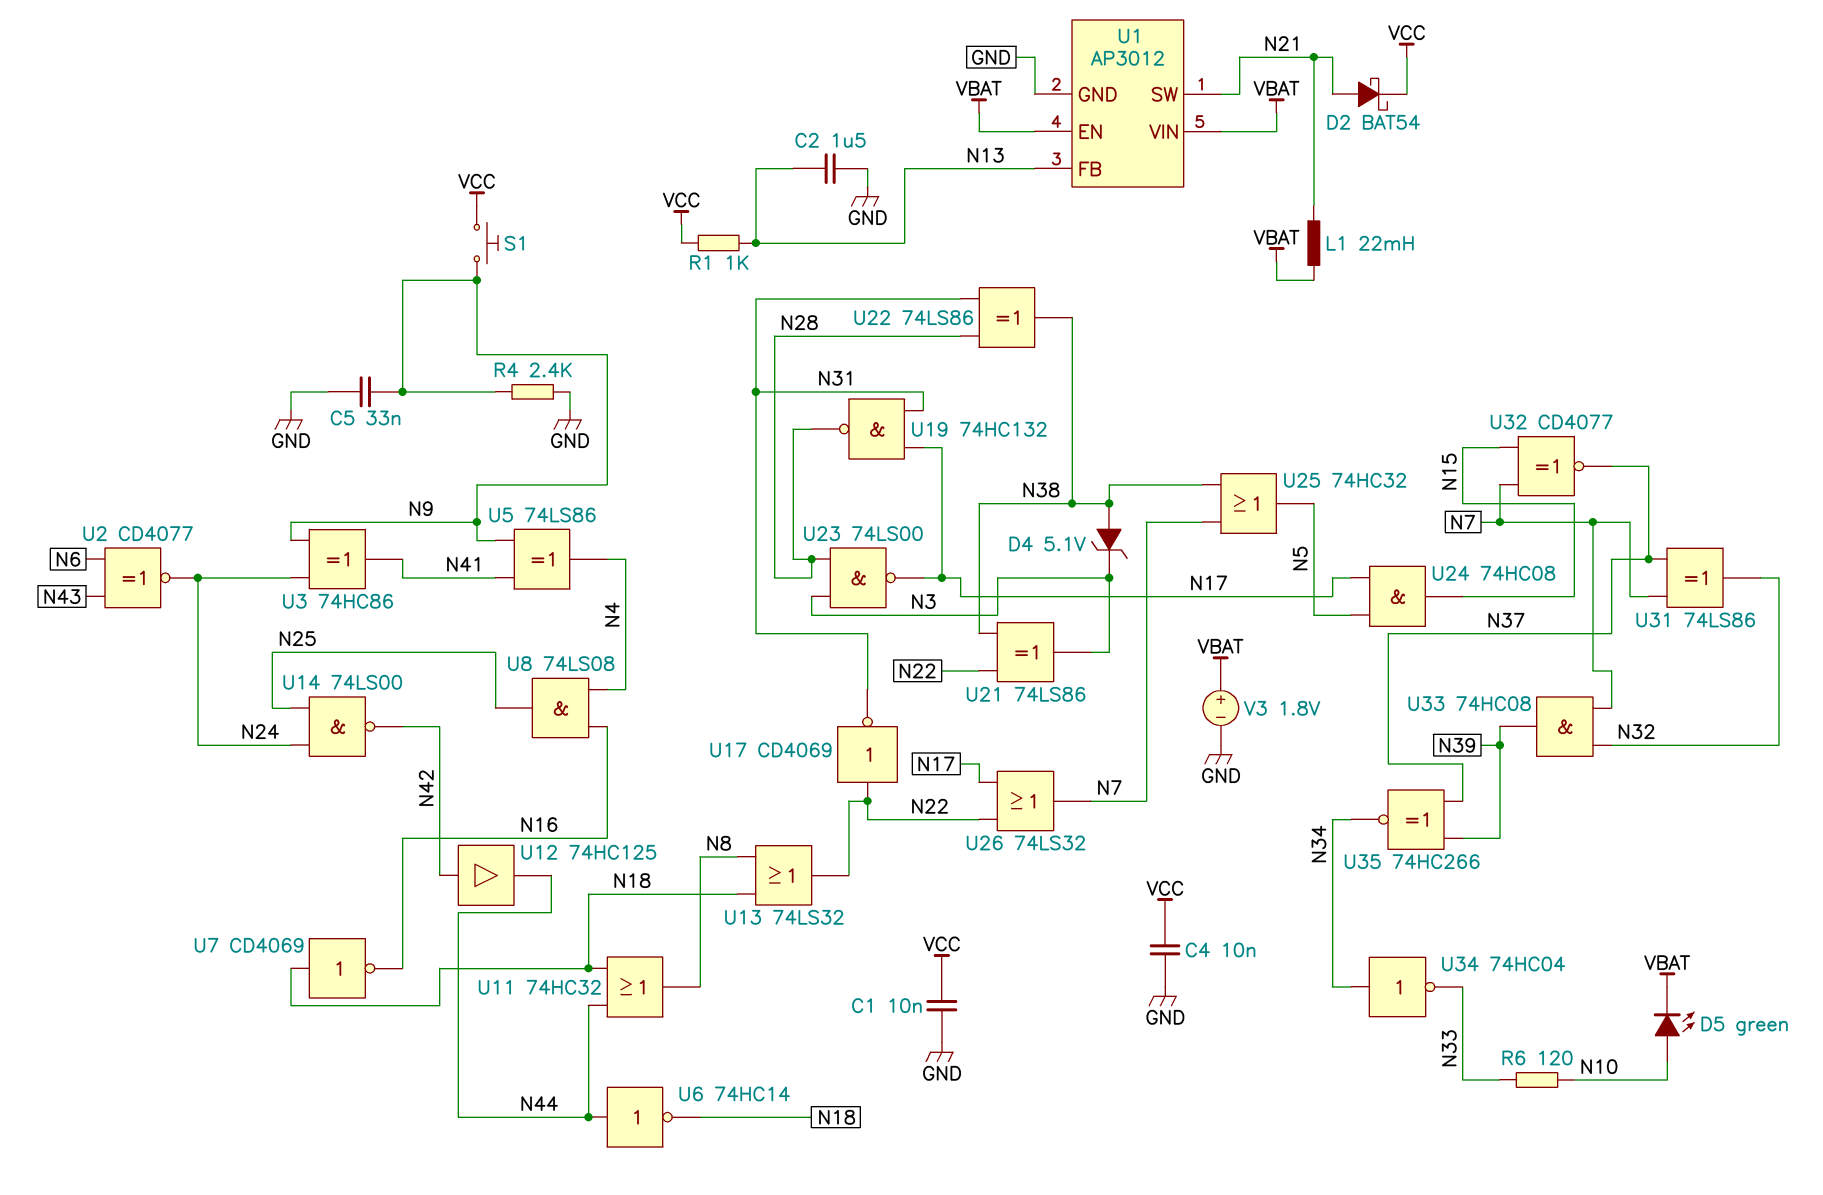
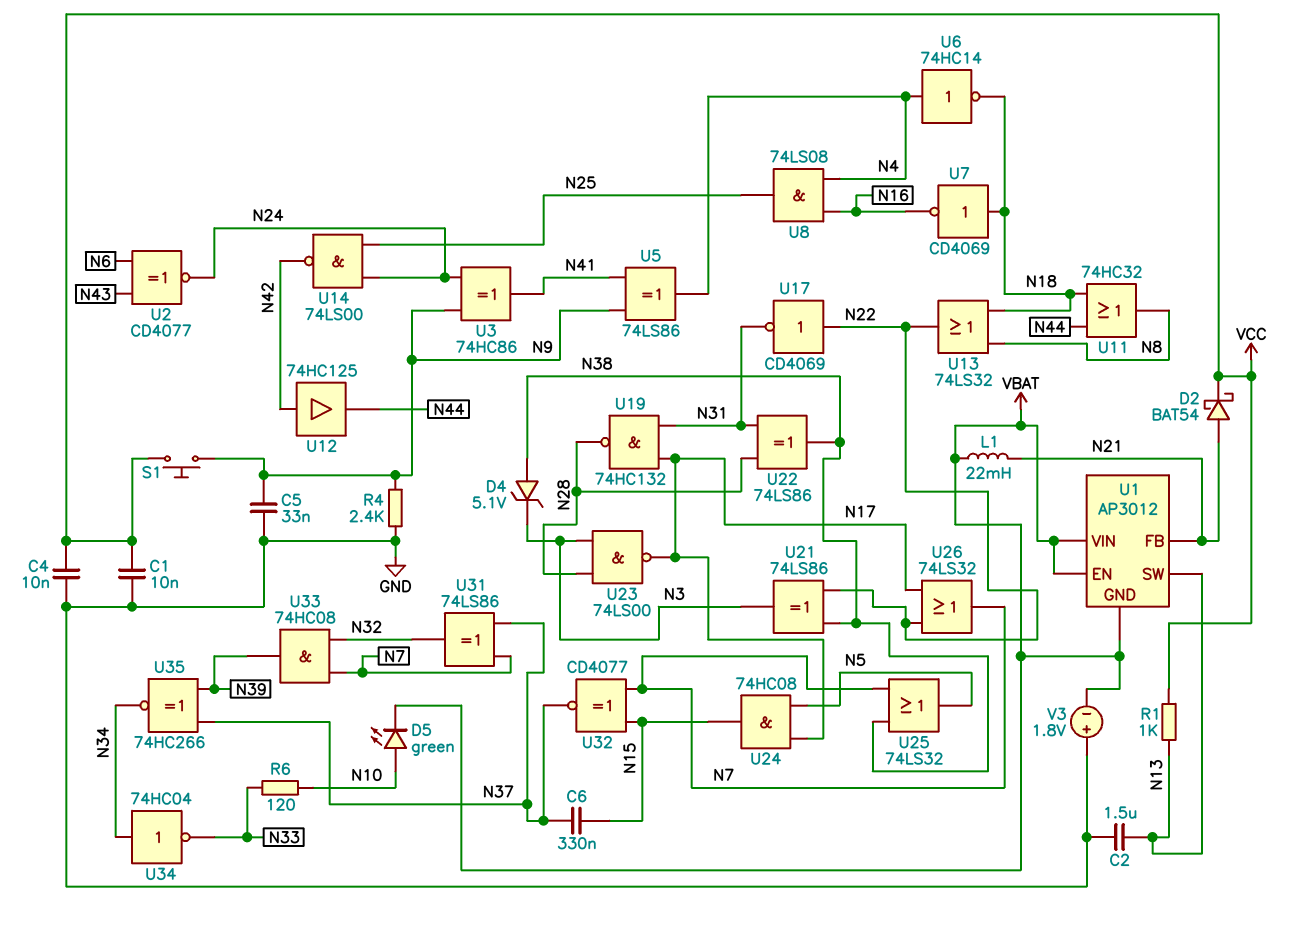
C6: none -> 330nF (N15, N37)
U1 pin FB: N13 -> N21
U1 pin GND: GND -> VBAT
U1 pin SW: N21 -> N13
U6: NOT 74HC14 (in N44, out N18) -> NOT 74HC14 (in N4, out N18)
U25: OR 74HC32 (in N7, in N38, out N5) -> OR 74LS32 (in N7, in N38, out N5)
V3: 1.8V (plus VBAT, minus GND) -> 1.8V (plus GND, minus VBAT)

